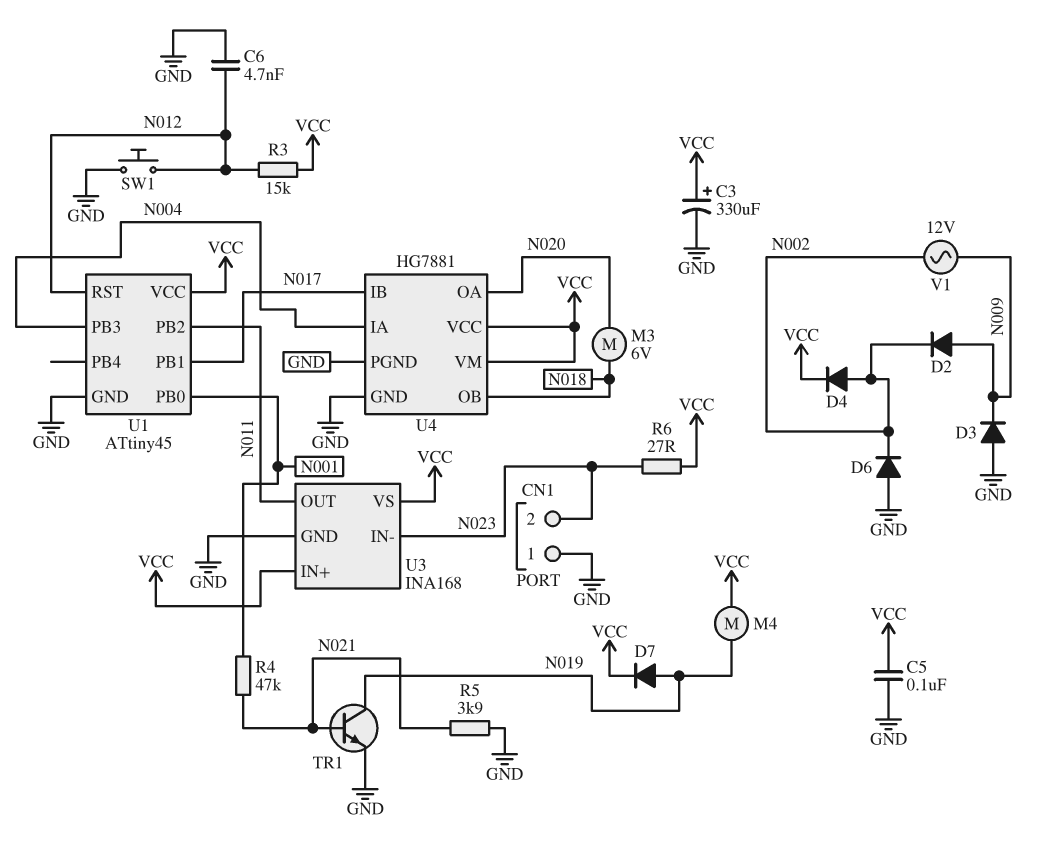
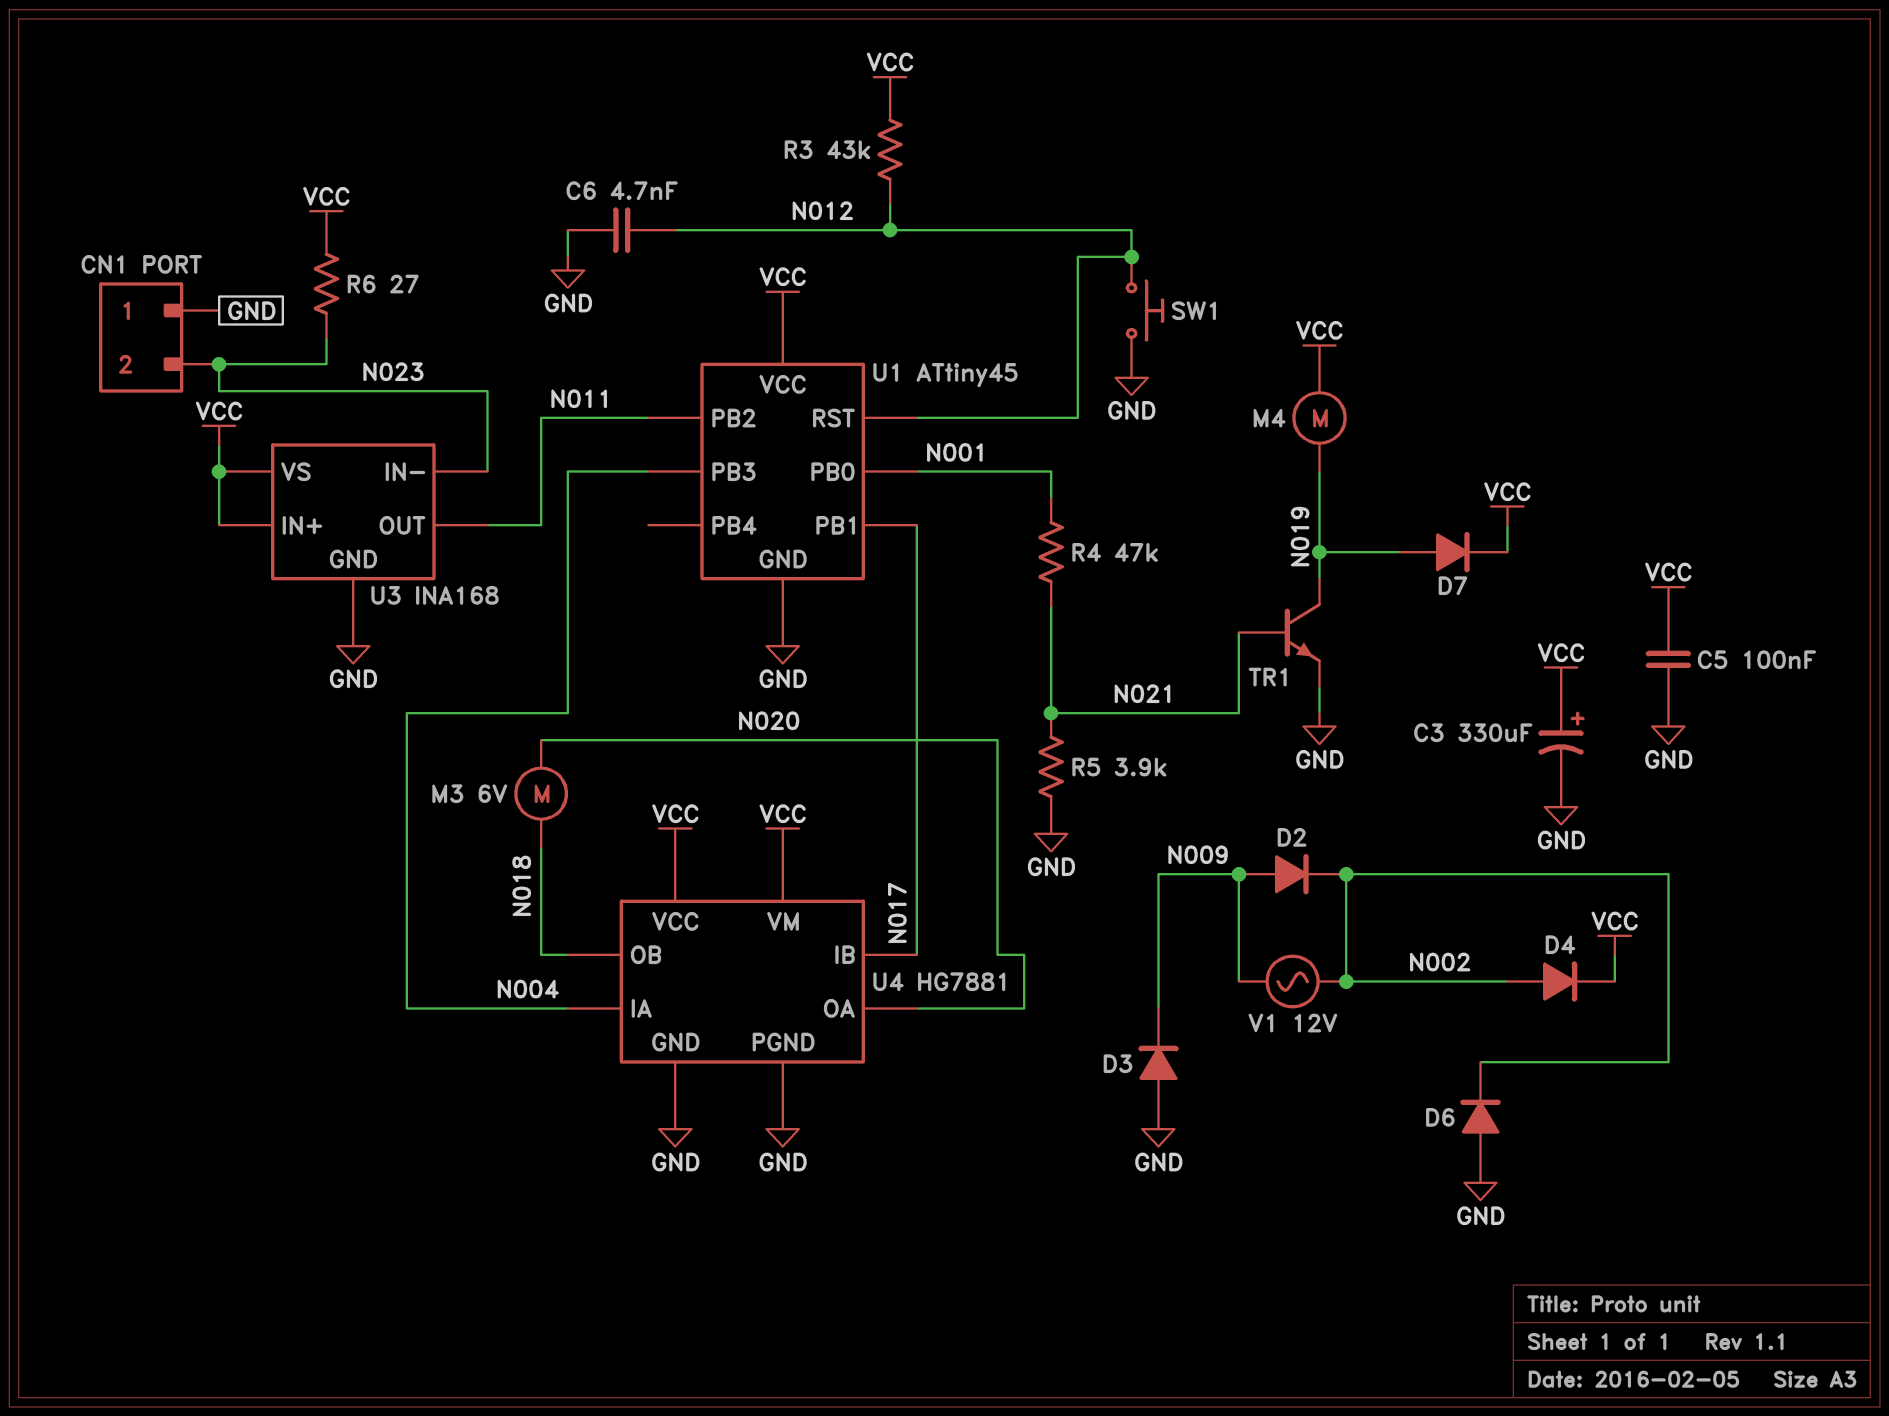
R3: 15k (N012, VCC) -> 43k (N012, VCC)

